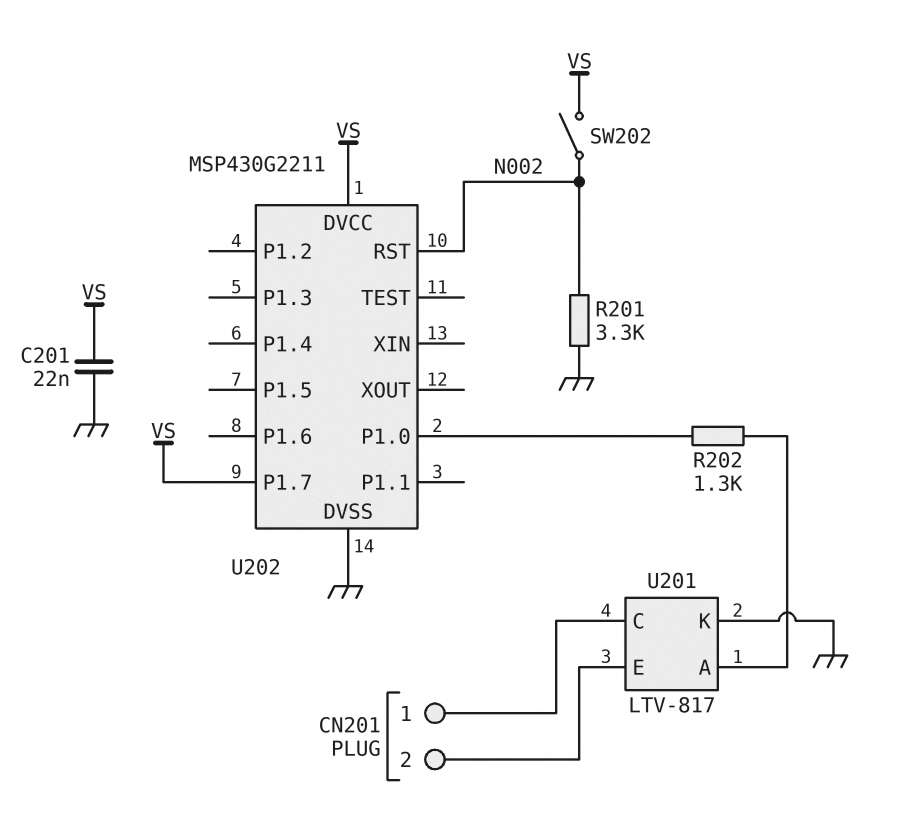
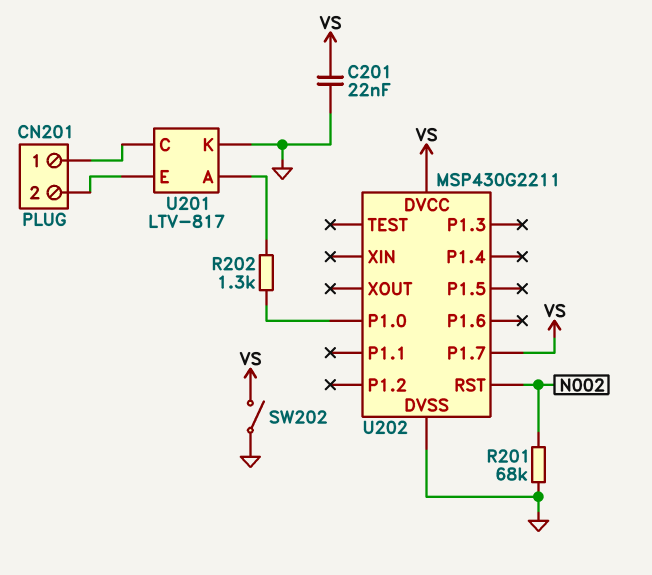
R201: 3.3k (GND, N002) -> 68k (GND, N002)
SW202: switch (N002, VS) -> switch (GND, VS)

